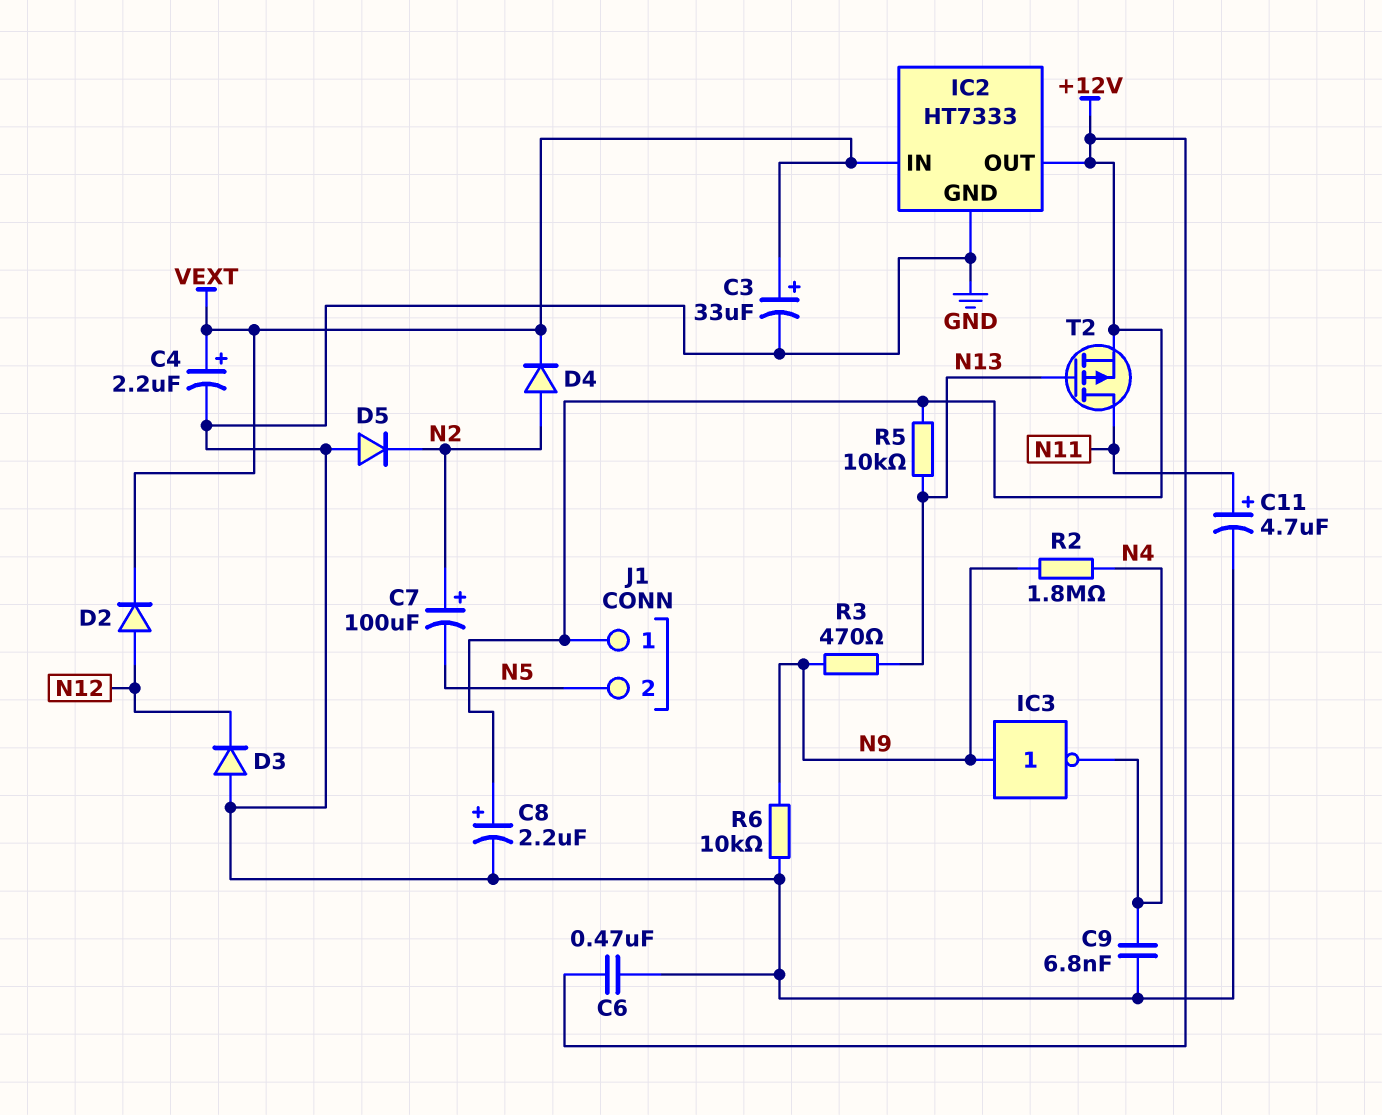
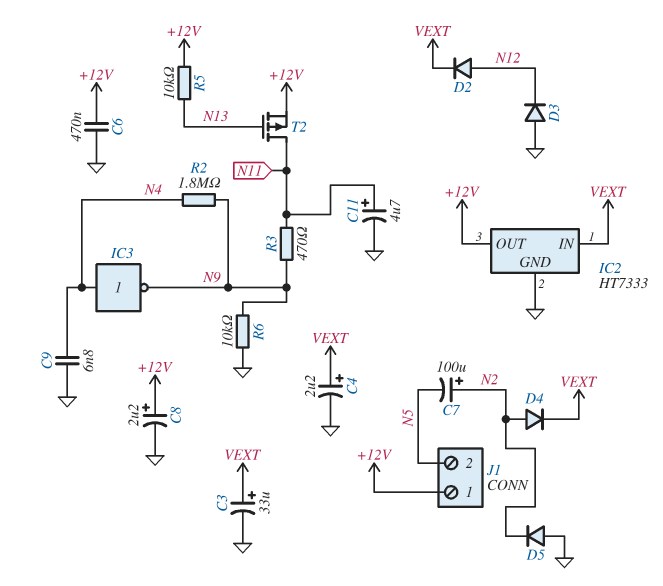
IC3: NOT (in N9, out N4) -> NOT (in N4, out N9)
R3: 470 (N9, N13) -> 470 (N9, N11)

